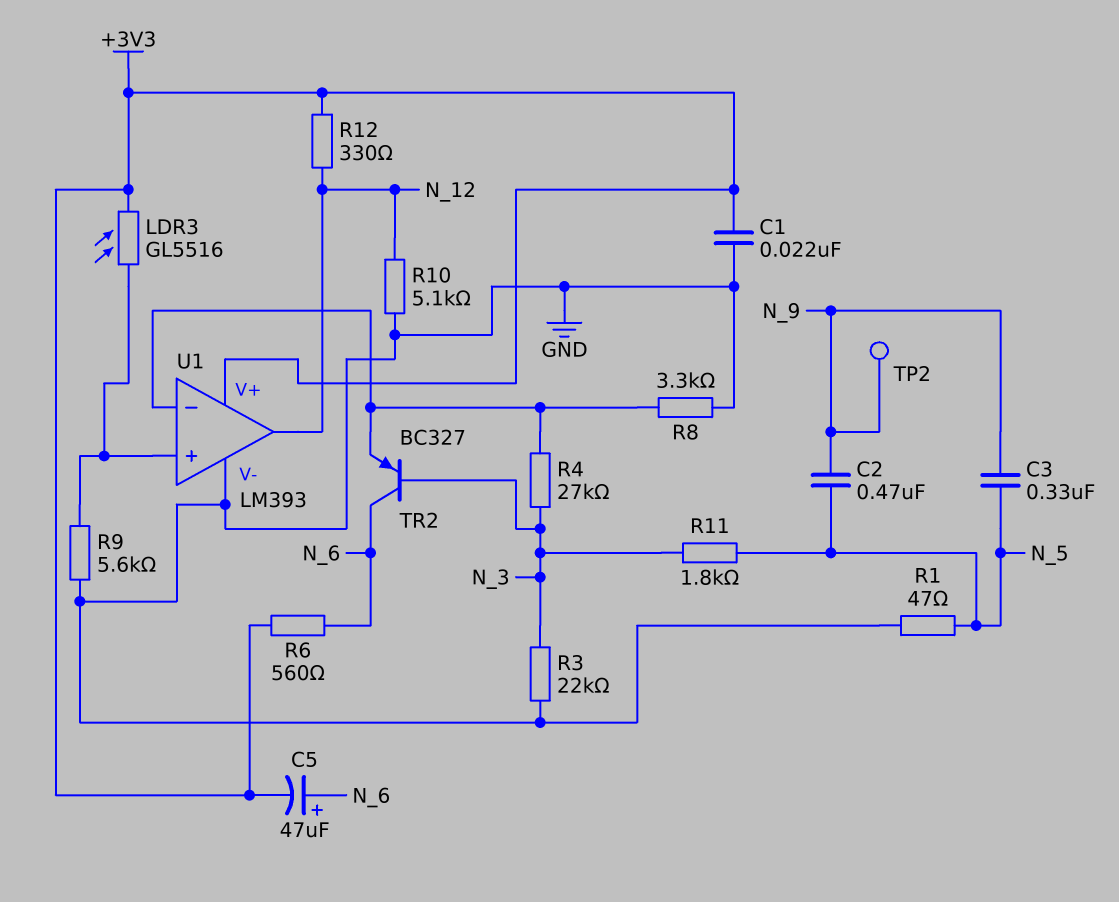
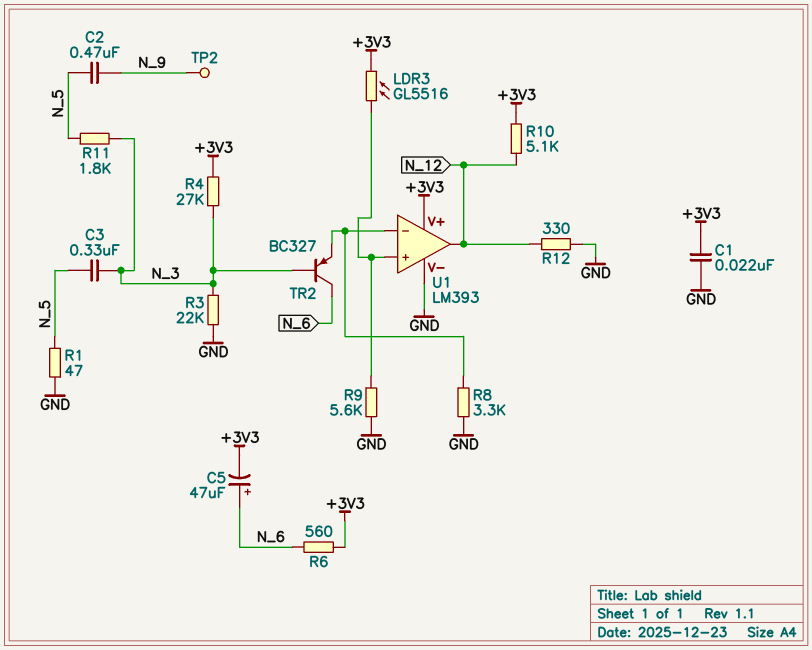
C3: 330nF (N_5, N_9) -> 330nF (N_3, N_5)
R4: 27k (N_3, U1/in-) -> 27k (+3V3, N_3)
R10: 5.1k (GND, N_12) -> 5.1k (+3V3, N_12)
R12: 330 (+3V3, N_12) -> 330 (GND, N_12)

